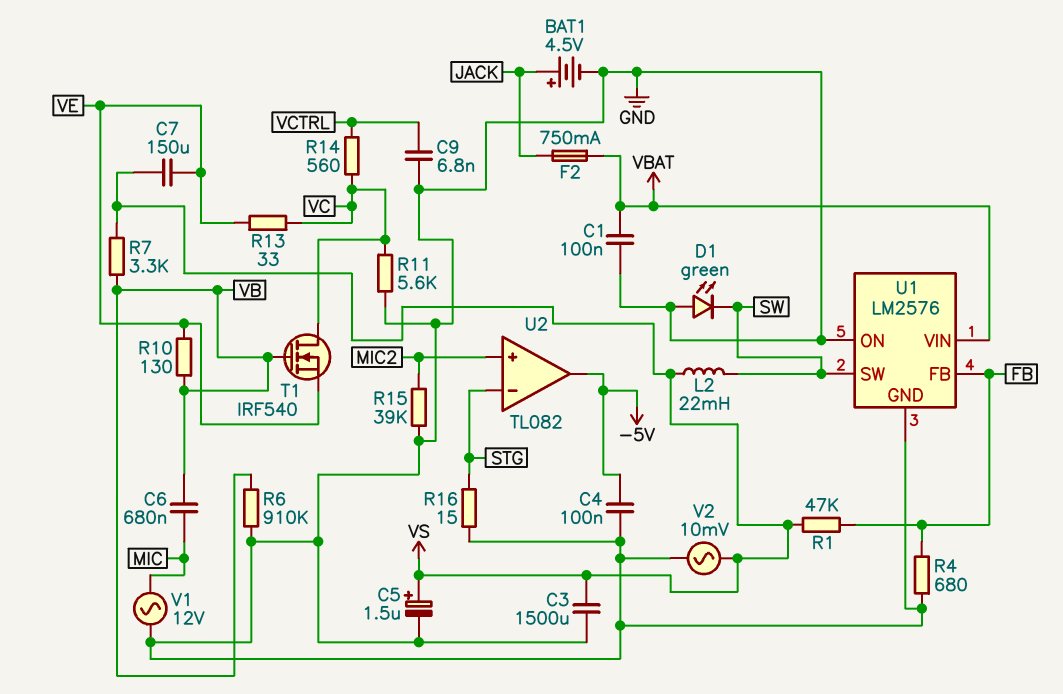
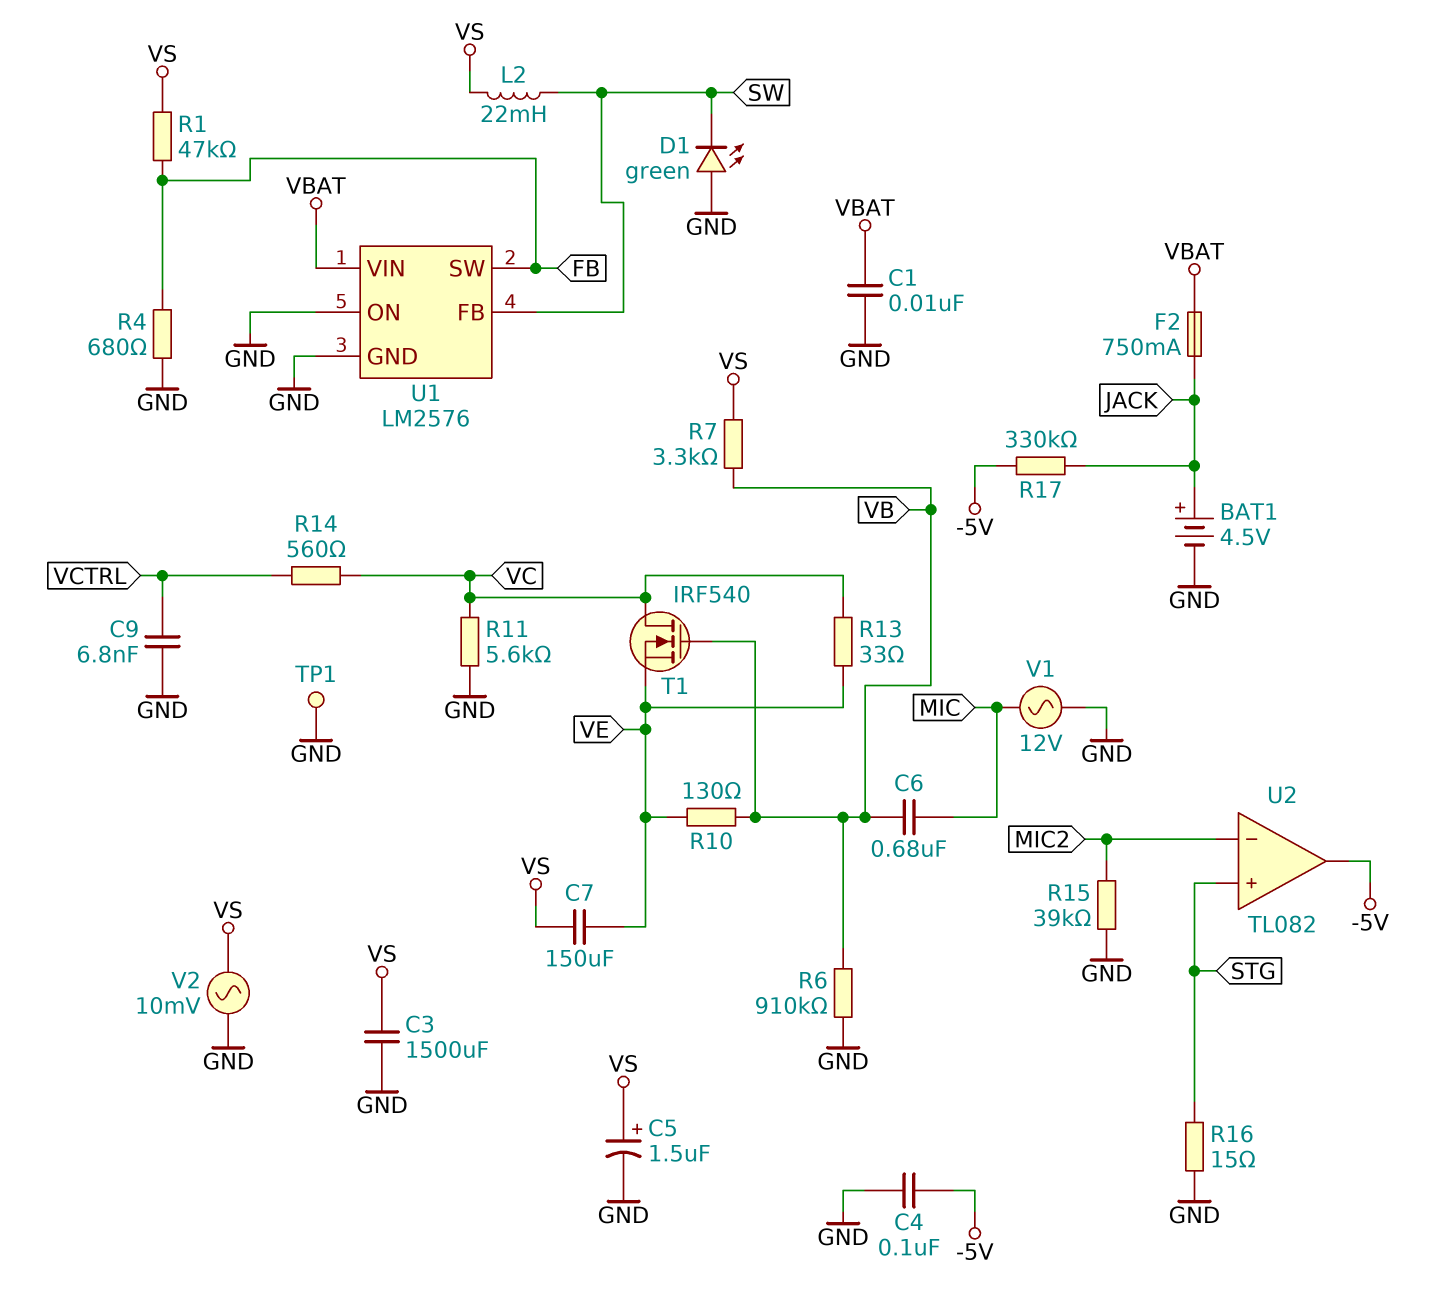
C1: 100nF (GND, VBAT) -> 10nF (GND, VBAT)
R17: none -> 330k (-5V, JACK)
TP1: none -> test point (GND)
U1 pin FB: FB -> SW
U1 pin SW: SW -> FB
U2 pin in+: MIC2 -> STG
U2 pin in-: STG -> MIC2

